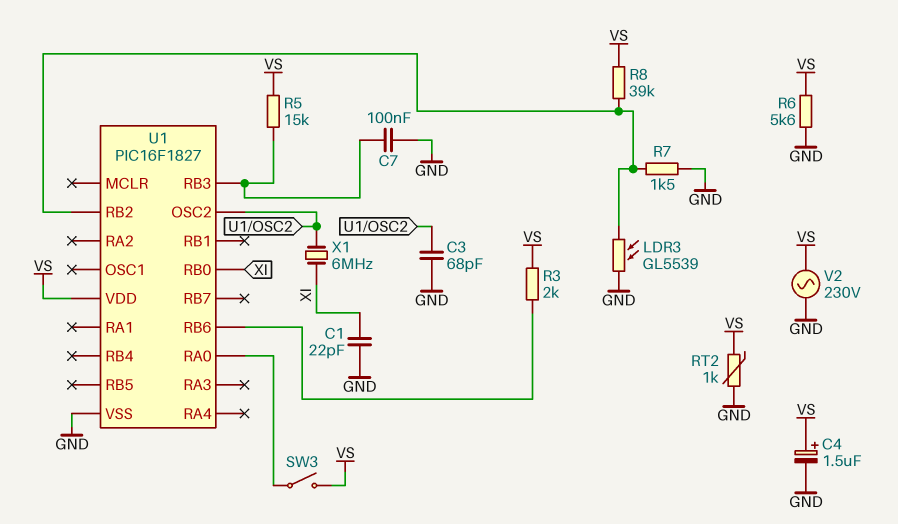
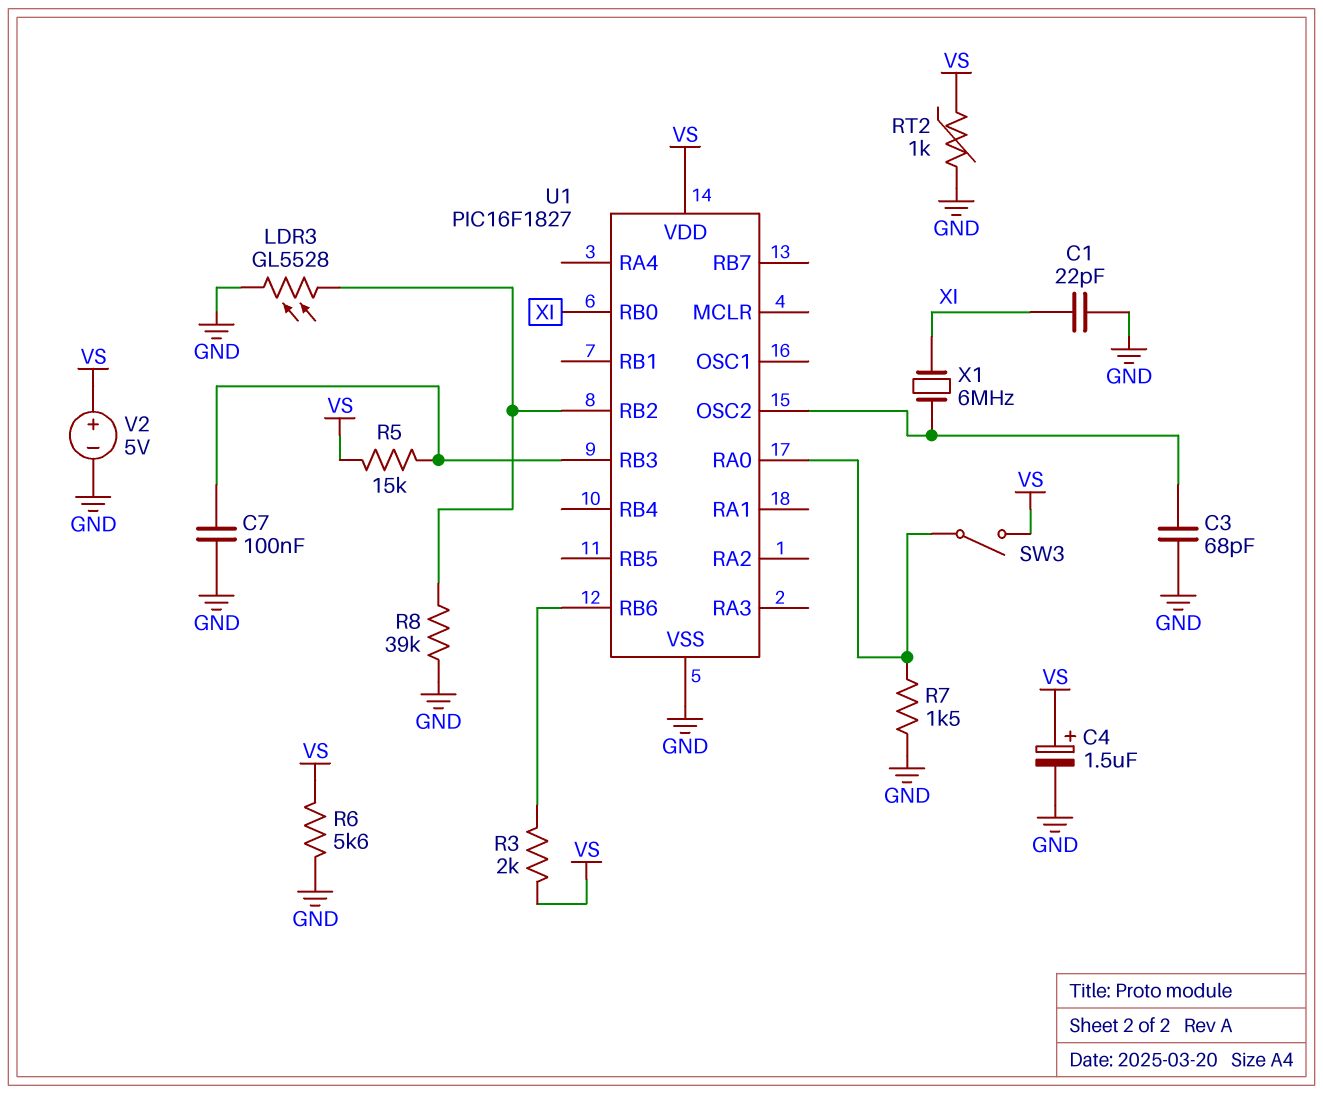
LDR3: GL5539 (GND, U1/RB2) -> GL5528 (GND, U1/RB2)
R7: 1.5k (GND, U1/RB2) -> 1.5k (GND, U1/RA0)
R8: 39k (U1/RB2, VS) -> 39k (GND, U1/RB2)
V2: AC 230V (GND, VS) -> 5V (plus VS, minus GND)

